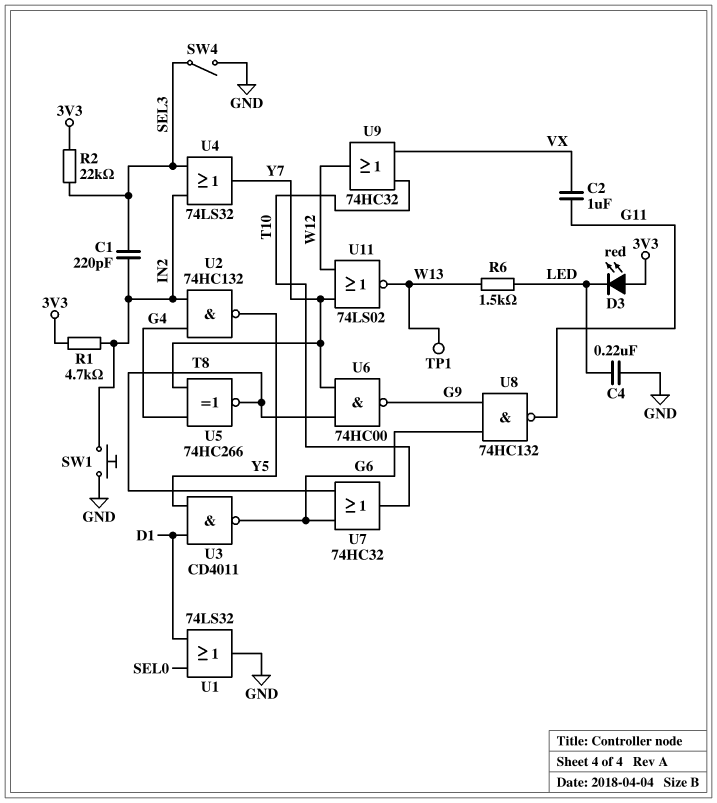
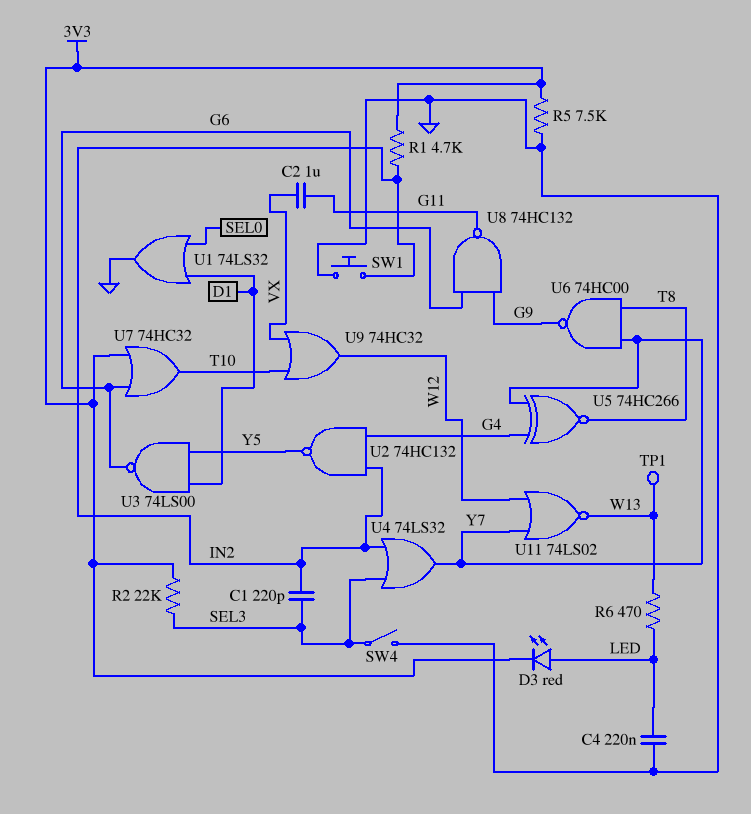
D3: LED red (A 3V3, K LED) -> LED red (A LED, K 3V3)
R5: none -> 7.5k (3V3, GND)
R6: 1.5k (LED, W13) -> 470 (LED, W13)
U3: NAND CD4011 (in D1, in Y5, out G6) -> NAND 74LS00 (in D1, in Y5, out G6)
U7: OR 74HC32 (in G6, in T8, out T10) -> OR 74HC32 (in 3V3, in G6, out T10)

